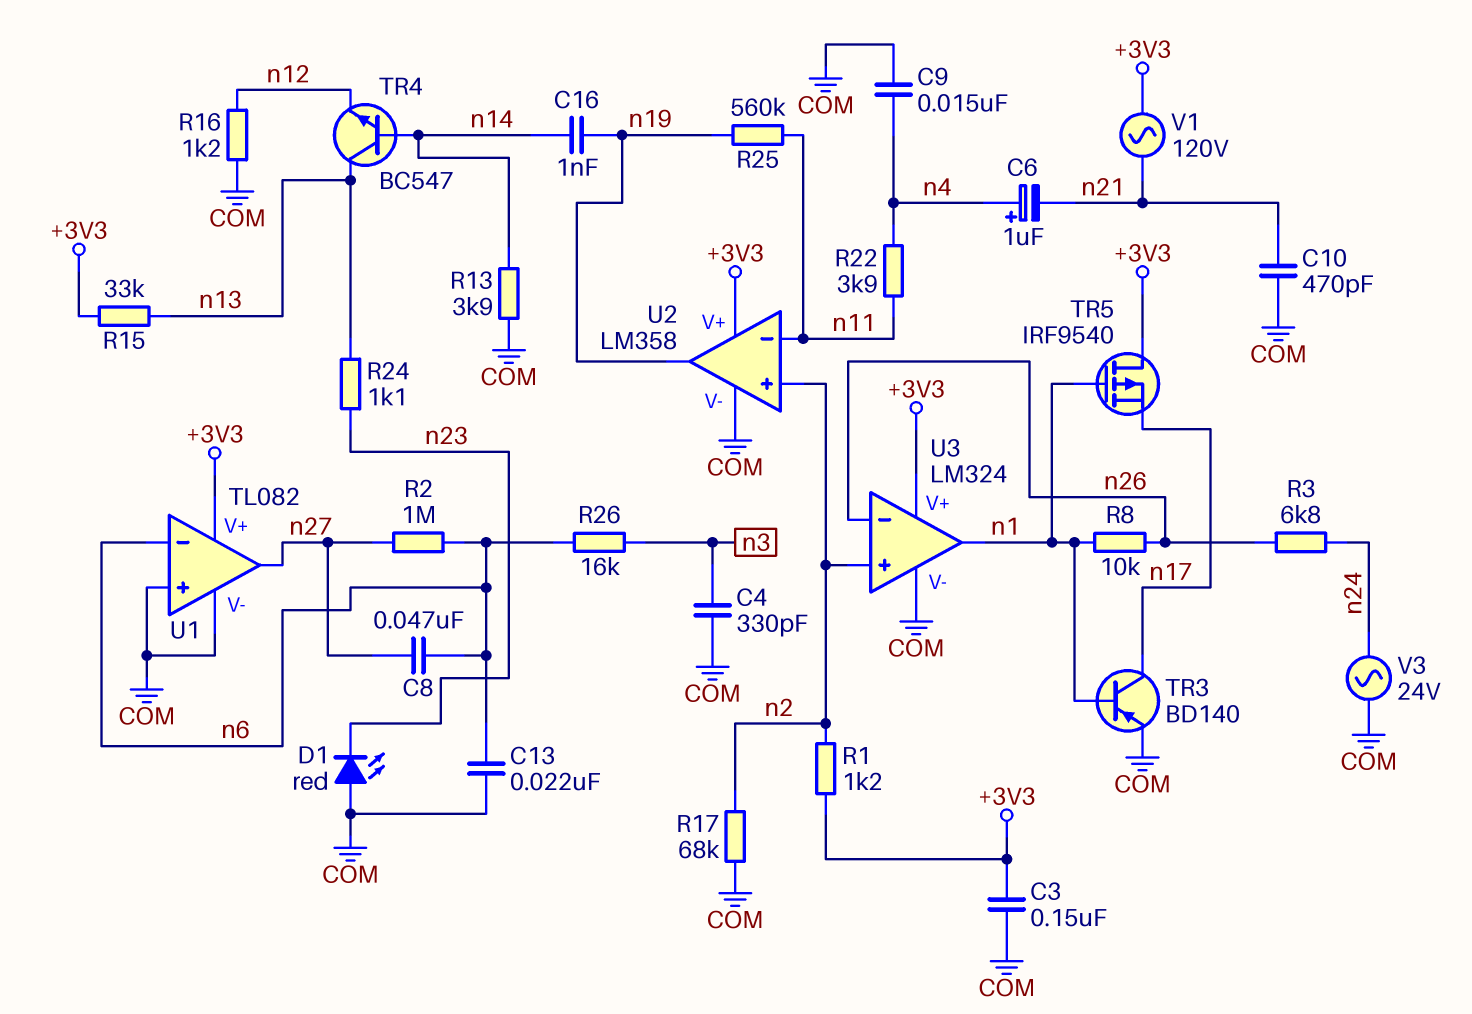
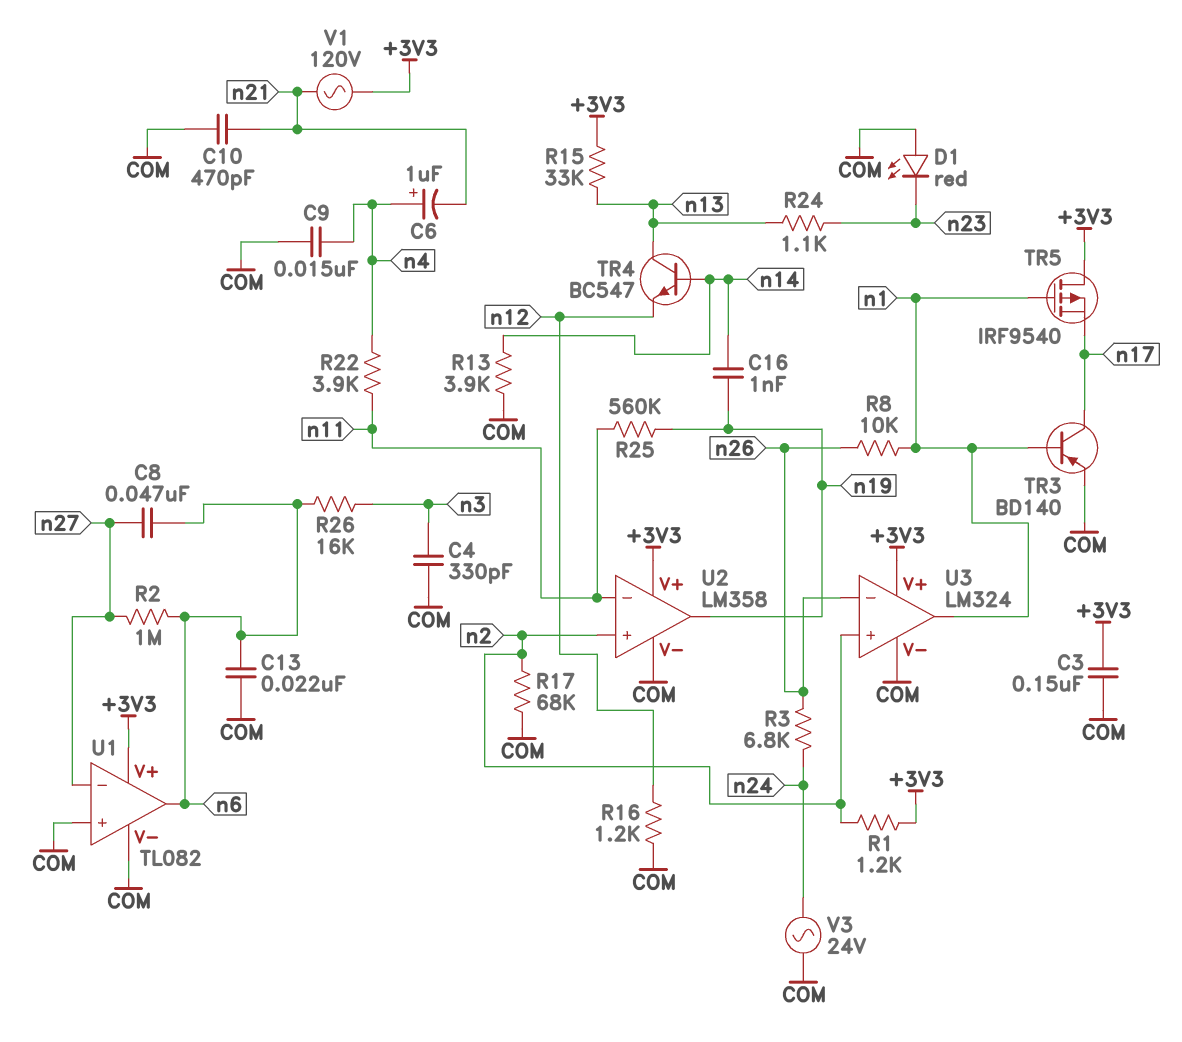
U1 pin in-: n6 -> n27
U1 pin out: n27 -> n6

